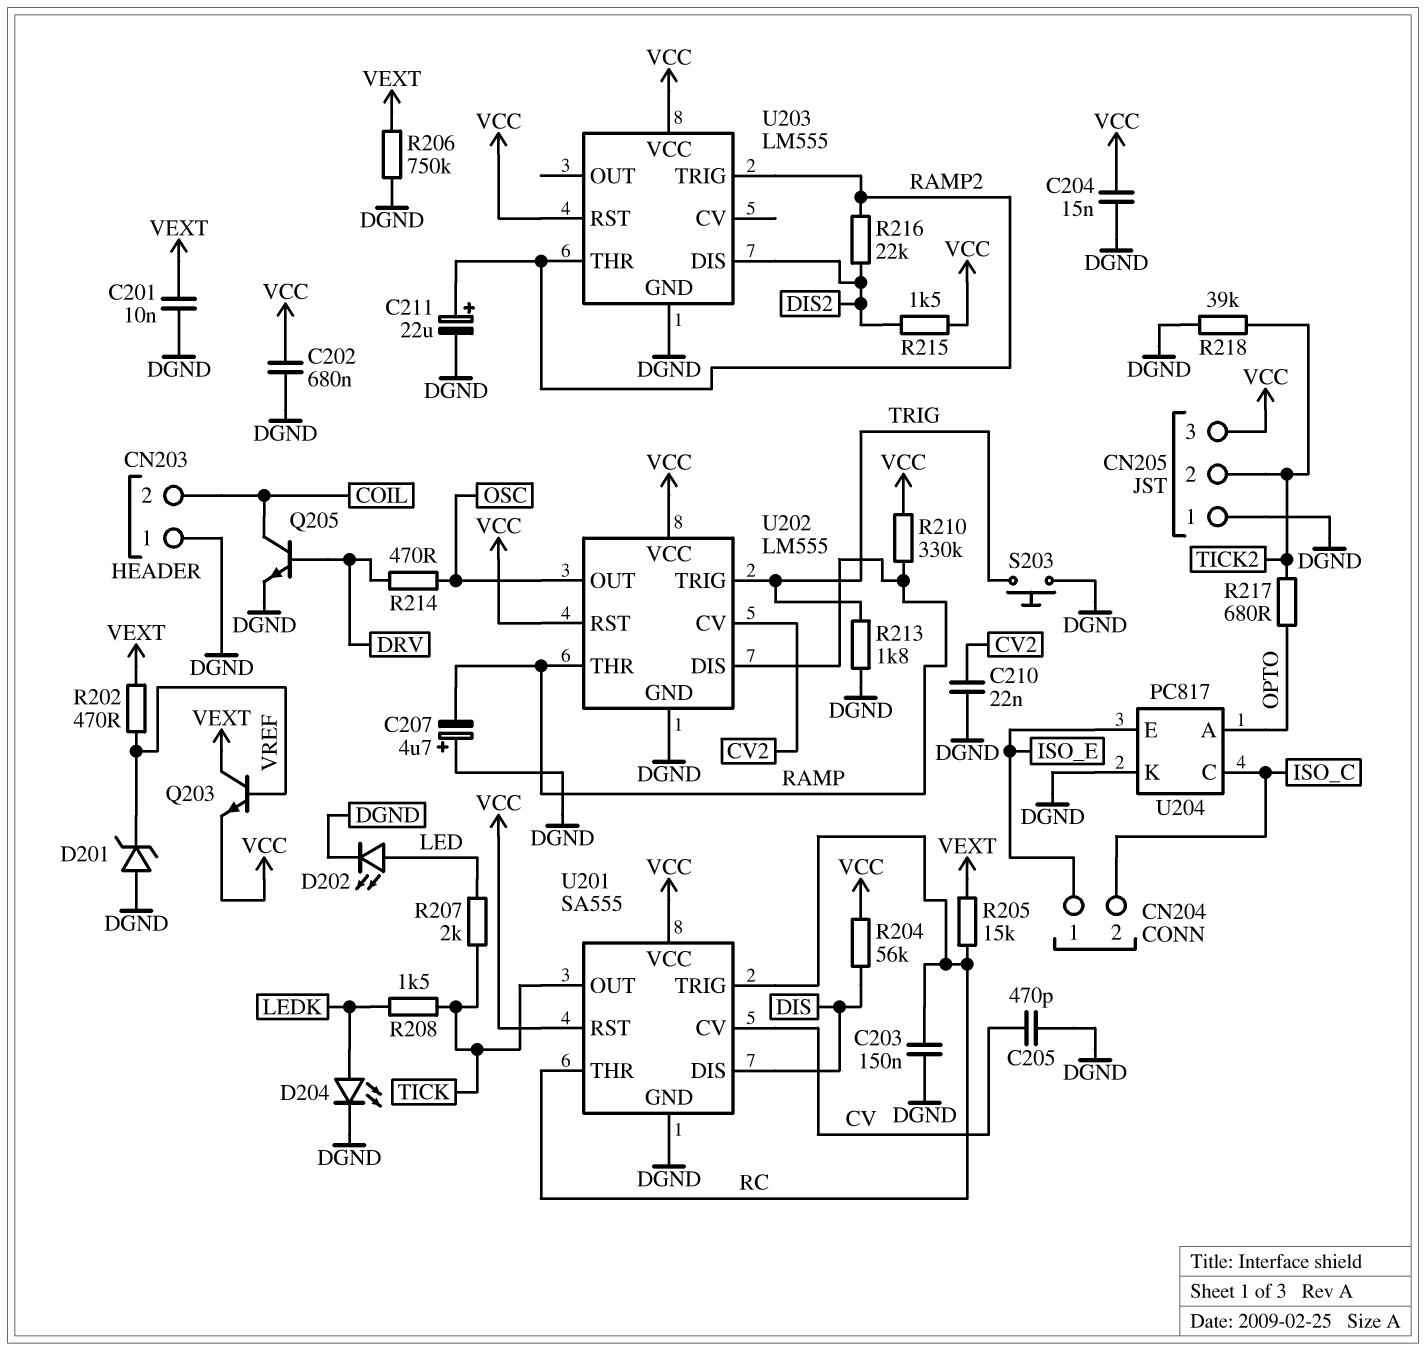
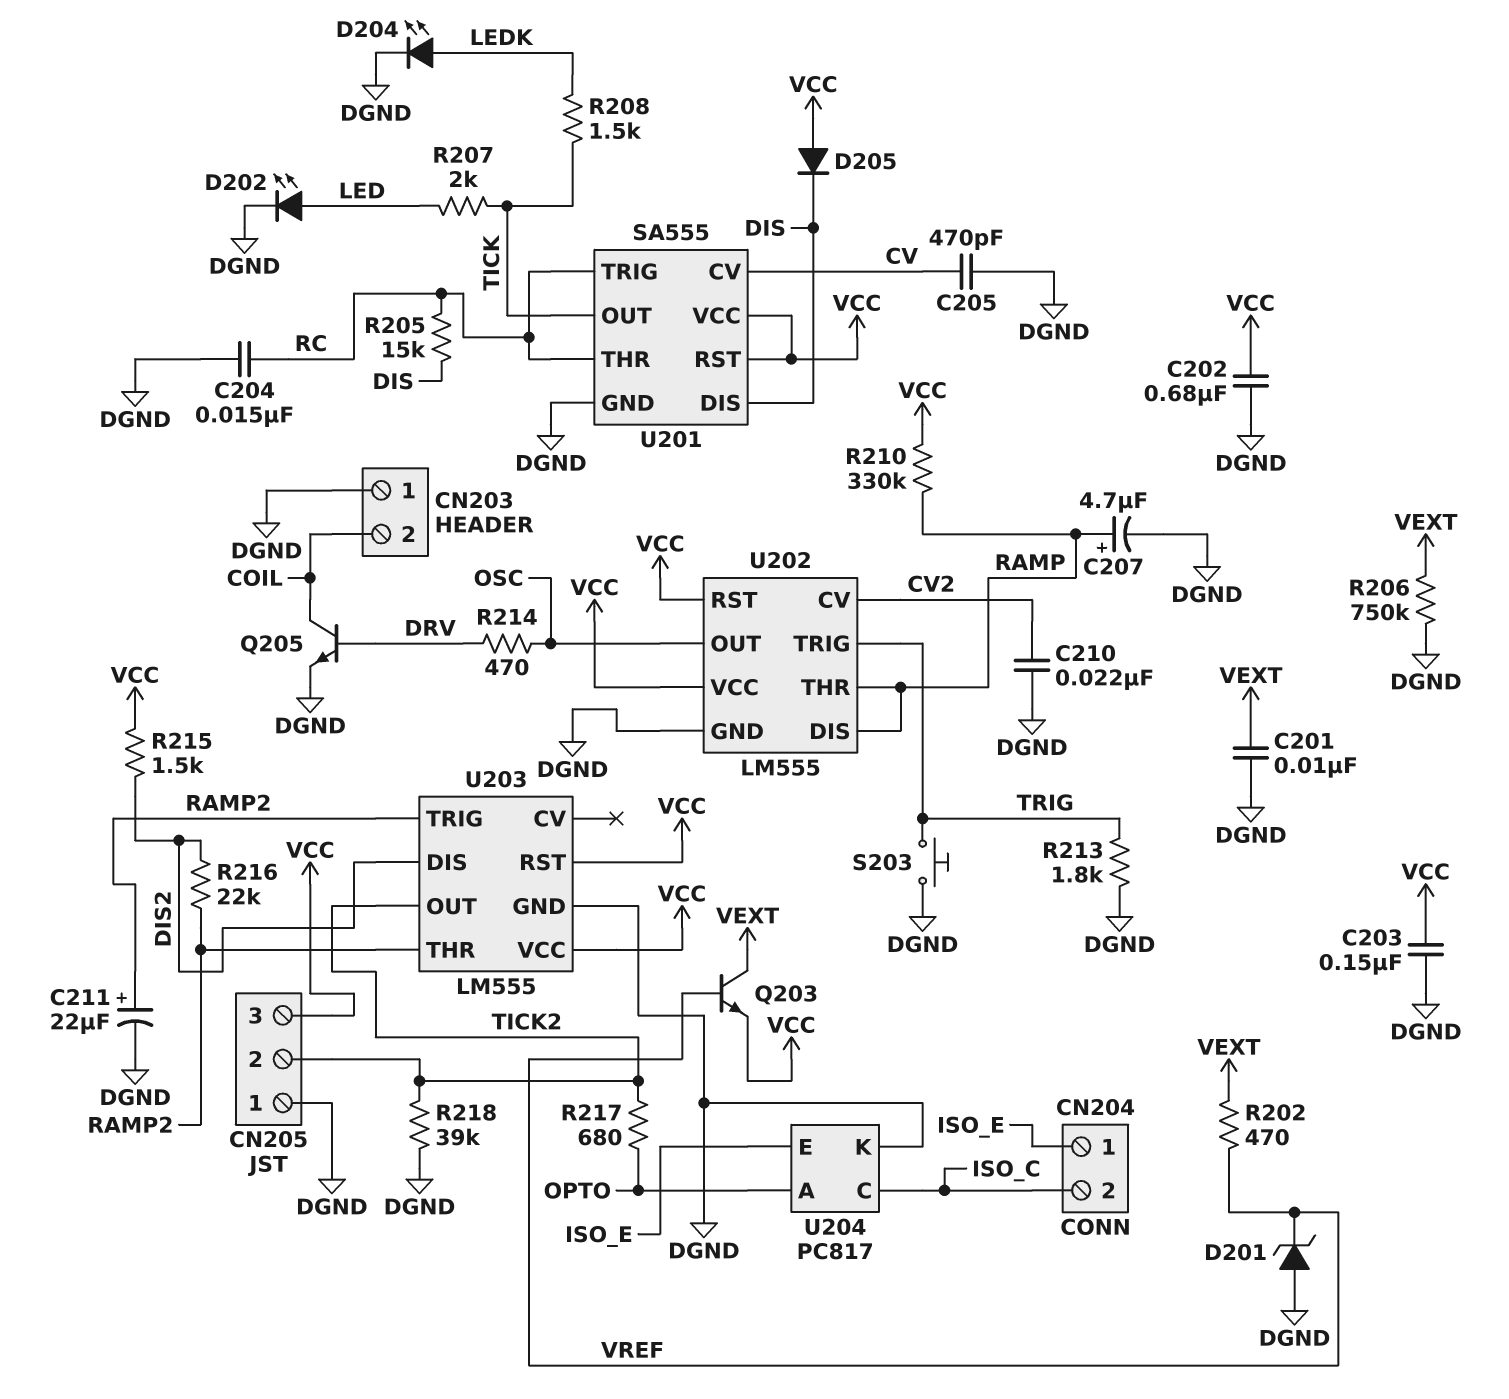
C203: 150nF (DGND, RC) -> 150nF (DGND, VCC)
C204: 15nF (DGND, VCC) -> 15nF (DGND, RC)
C207: 4.7uF (plus DGND, minus RAMP) -> 4.7uF (plus RAMP, minus DGND)
D205: none -> diode (A VCC, K DIS)
R204: 56k (DIS, VCC) -> none
R205: 15k (RC, VEXT) -> 15k (DIS, RC)
U203 pin OUT: none -> TICK2

